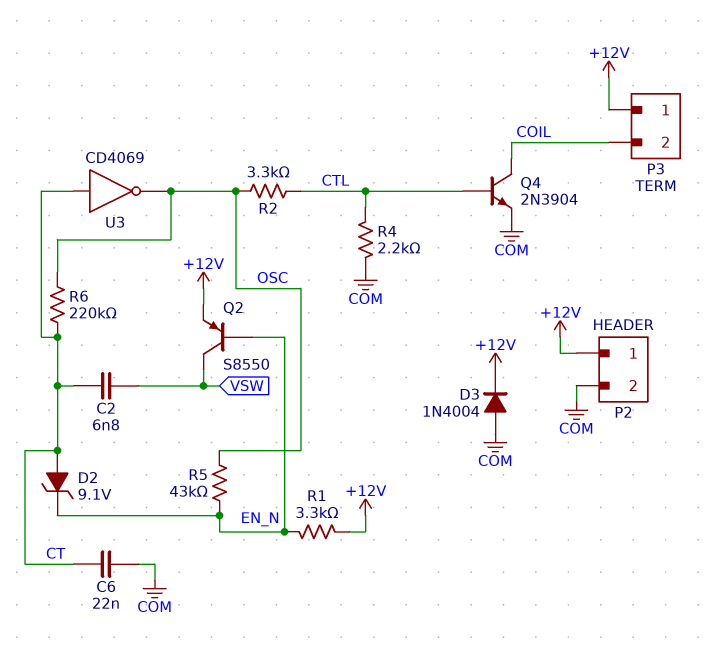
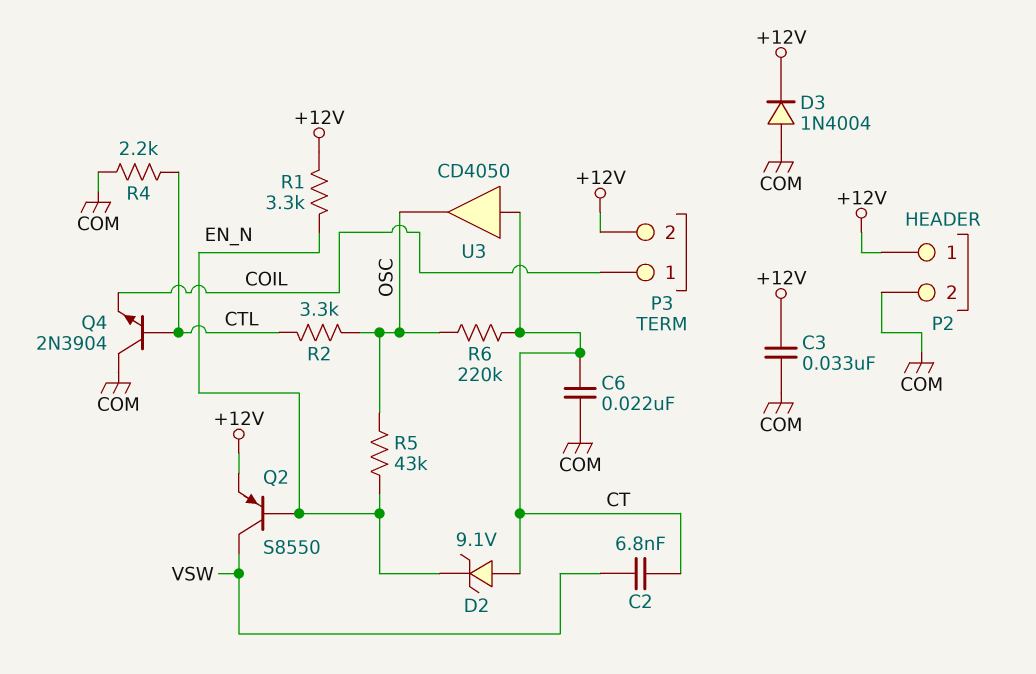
C3: none -> 33nF (+12V, COM)
P3 pin 1: +12V -> COIL
P3 pin 2: COIL -> +12V
Q4: NPN 2N3904 (B CTL, C COIL, E COM) -> NPN 2N3904 (B CTL, C COM, E COIL)
U3: NOT CD4069 (in CT, out OSC) -> buffer CD4050 (in CT, out OSC)

